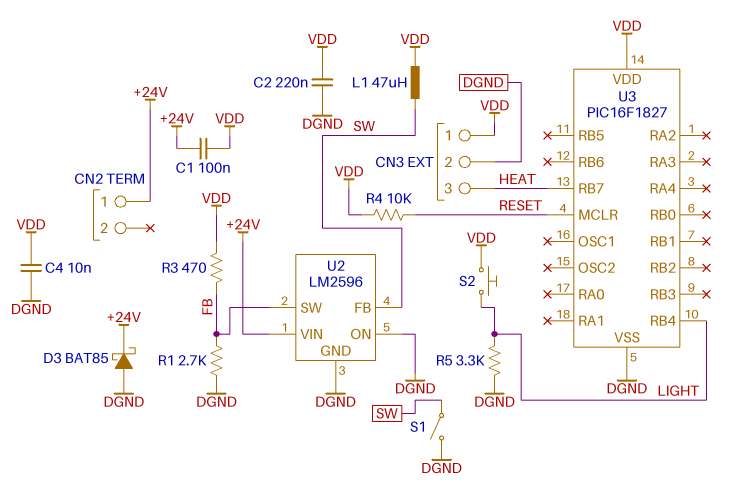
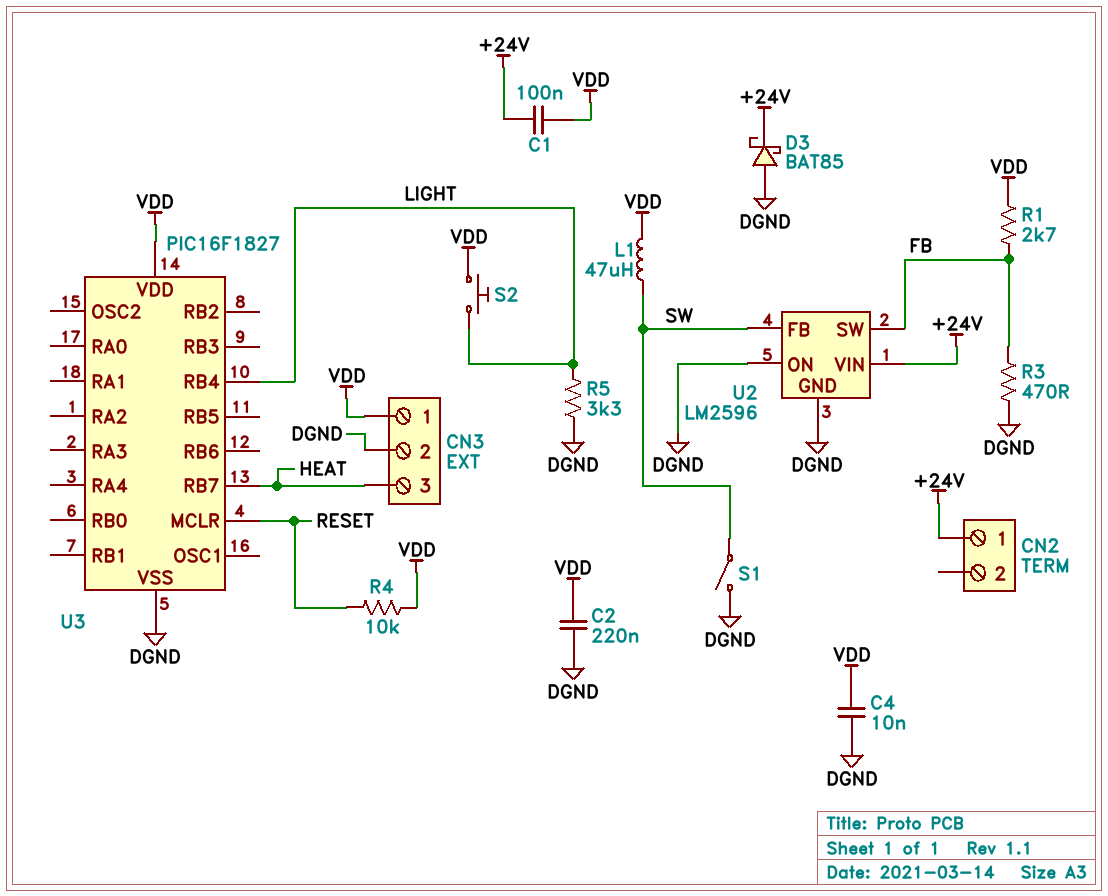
R1: 2.7k (DGND, FB) -> 2.7k (FB, VDD)
R3: 470 (FB, VDD) -> 470 (DGND, FB)

